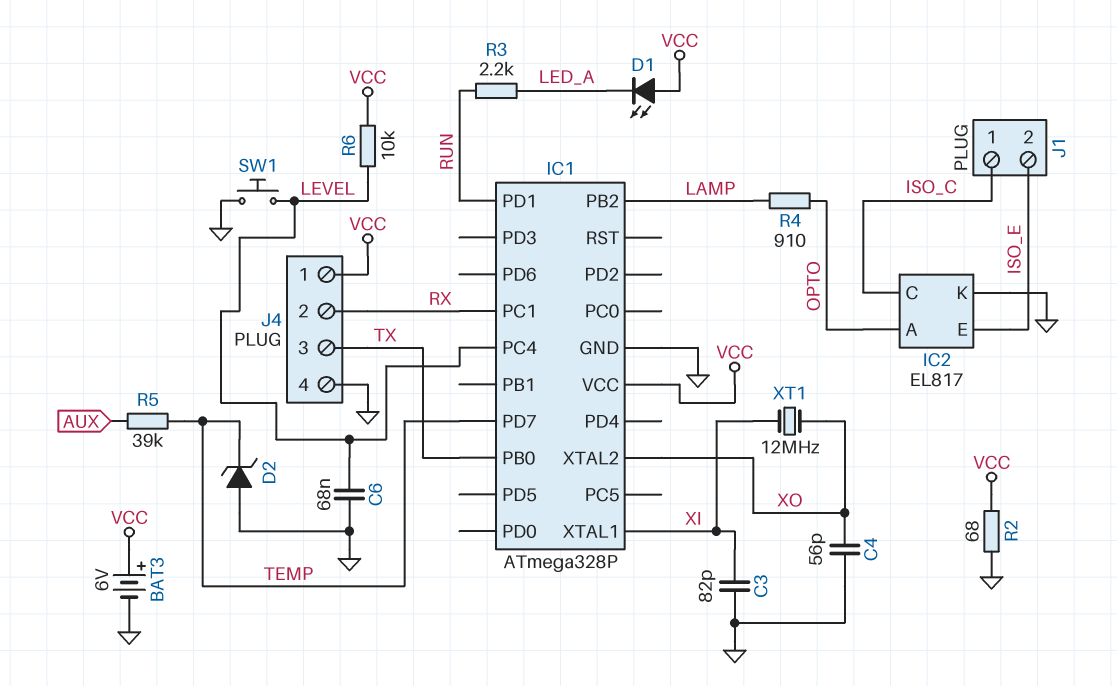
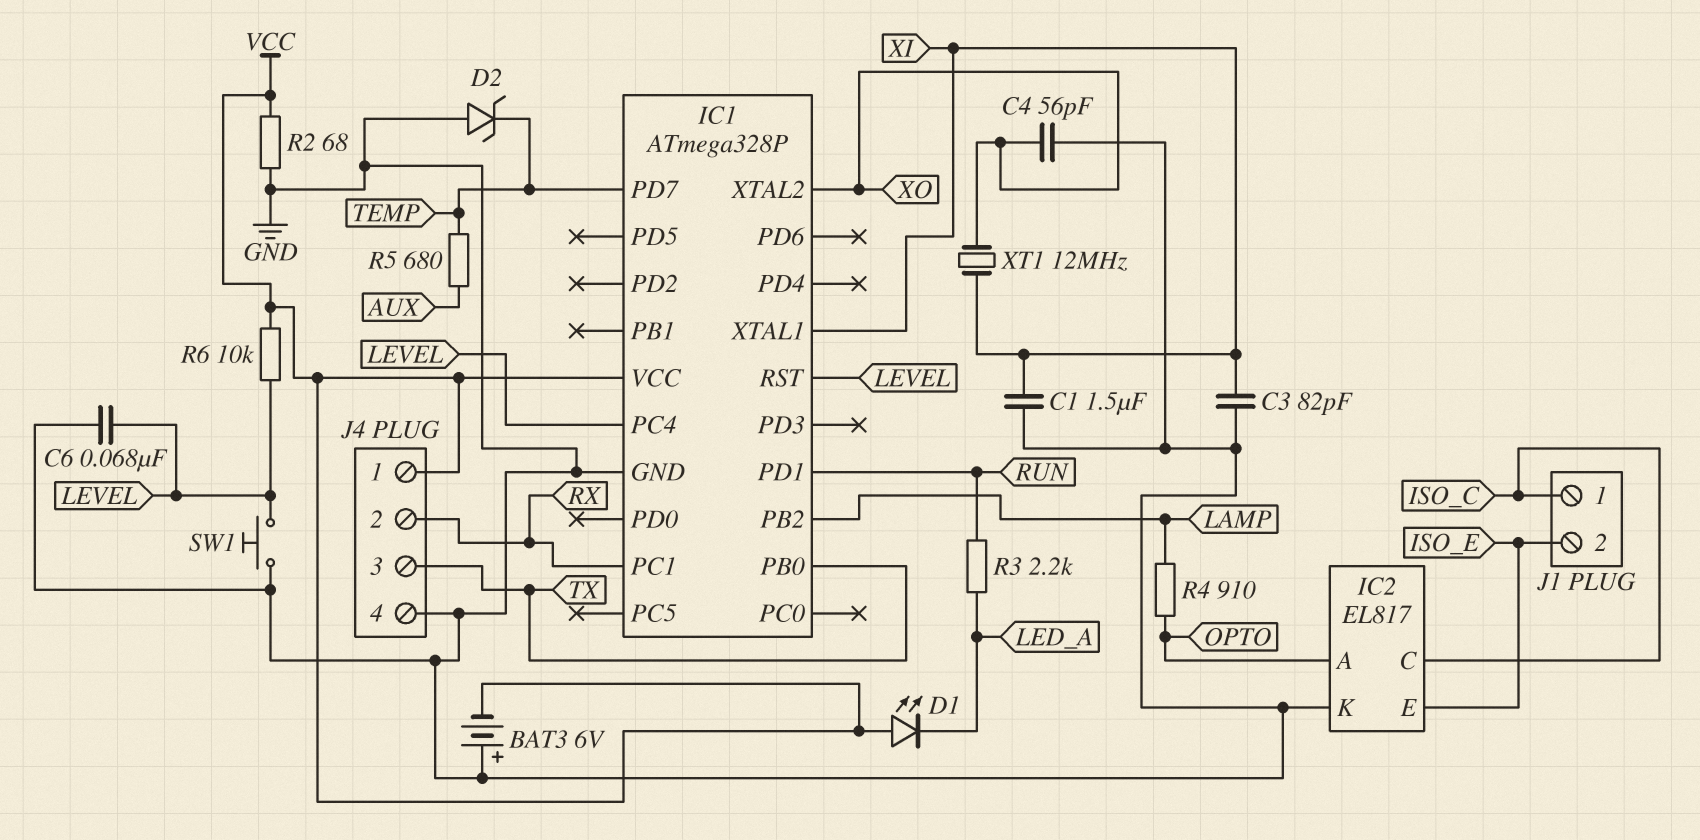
BAT3: 6V (plus VCC, minus GND) -> 6V (plus GND, minus VCC)
C1: none -> 1.5uF (GND, XI)
IC1 pin RST: none -> LEVEL
R5: 39k (AUX, TEMP) -> 680 (AUX, TEMP)

